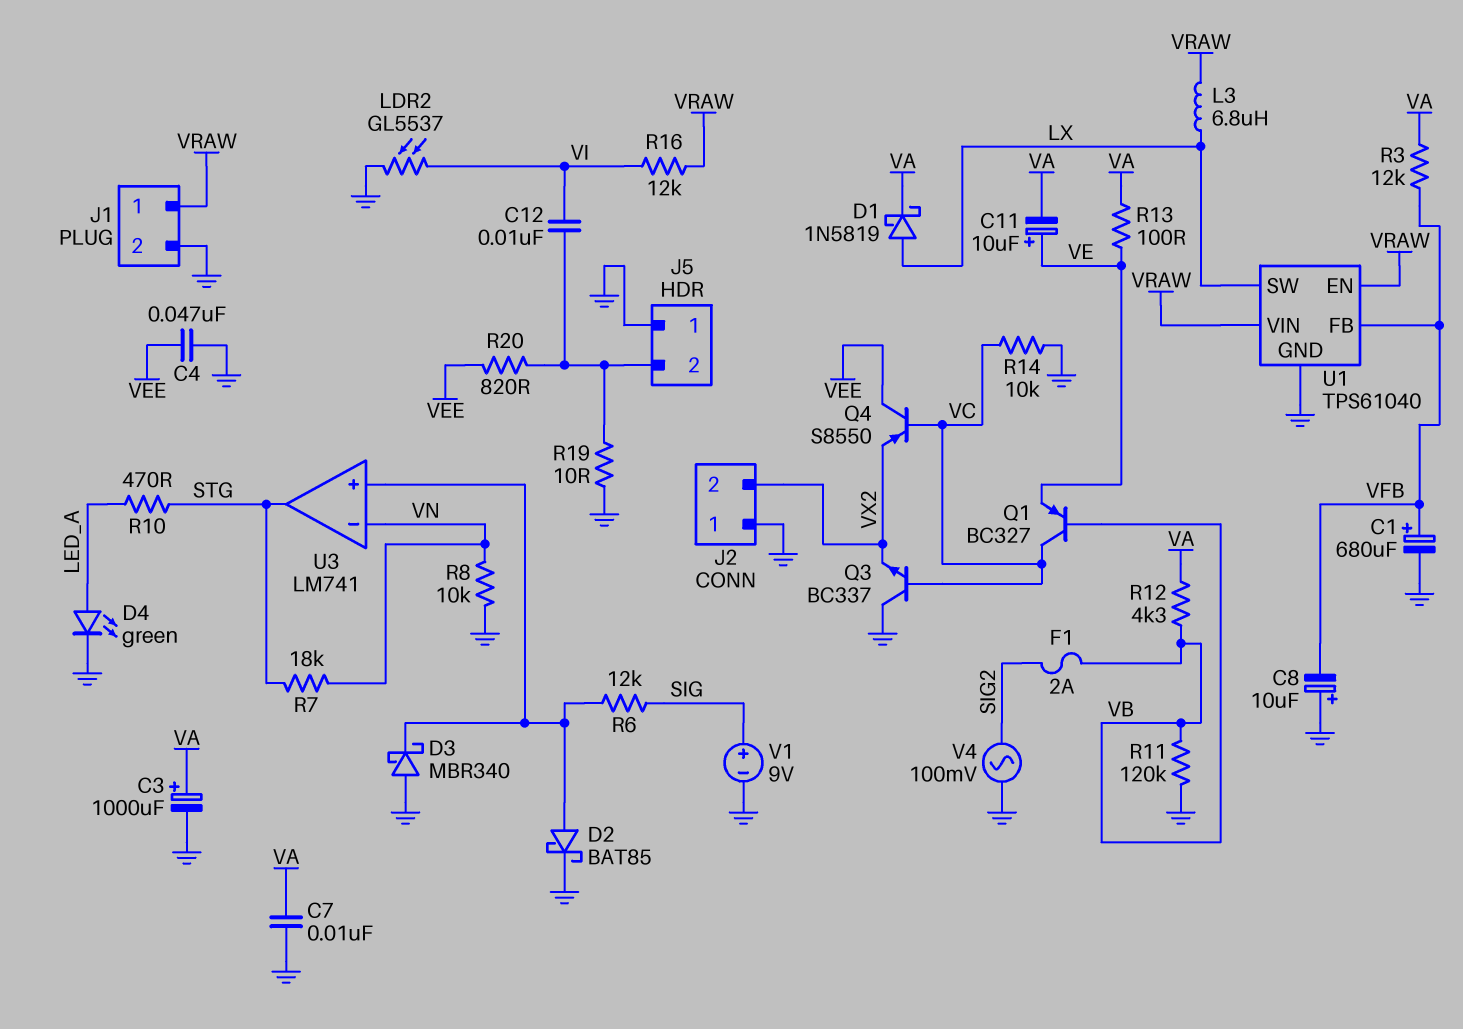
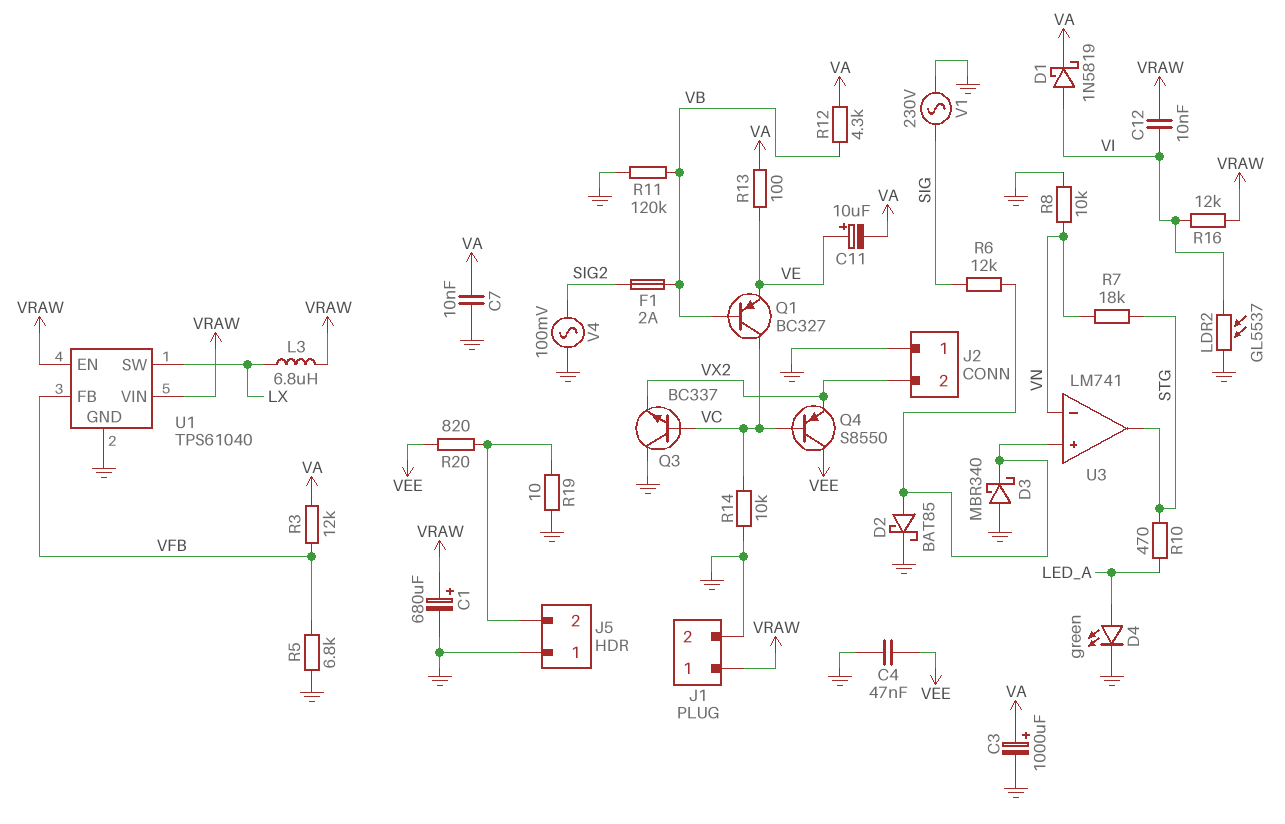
C1: 680uF (plus VFB, minus GND) -> 680uF (plus VRAW, minus GND)
C8: 10uF (plus GND, minus VFB) -> none
C12: 10nF (J5/2, VI) -> 10nF (VI, VRAW)
D1: schottky 1N5819 (A LX, K VA) -> schottky 1N5819 (A VI, K VA)
R5: none -> 6.8k (GND, VFB)
V1: 9V (plus SIG, minus GND) -> AC 230V (GND, SIG)

